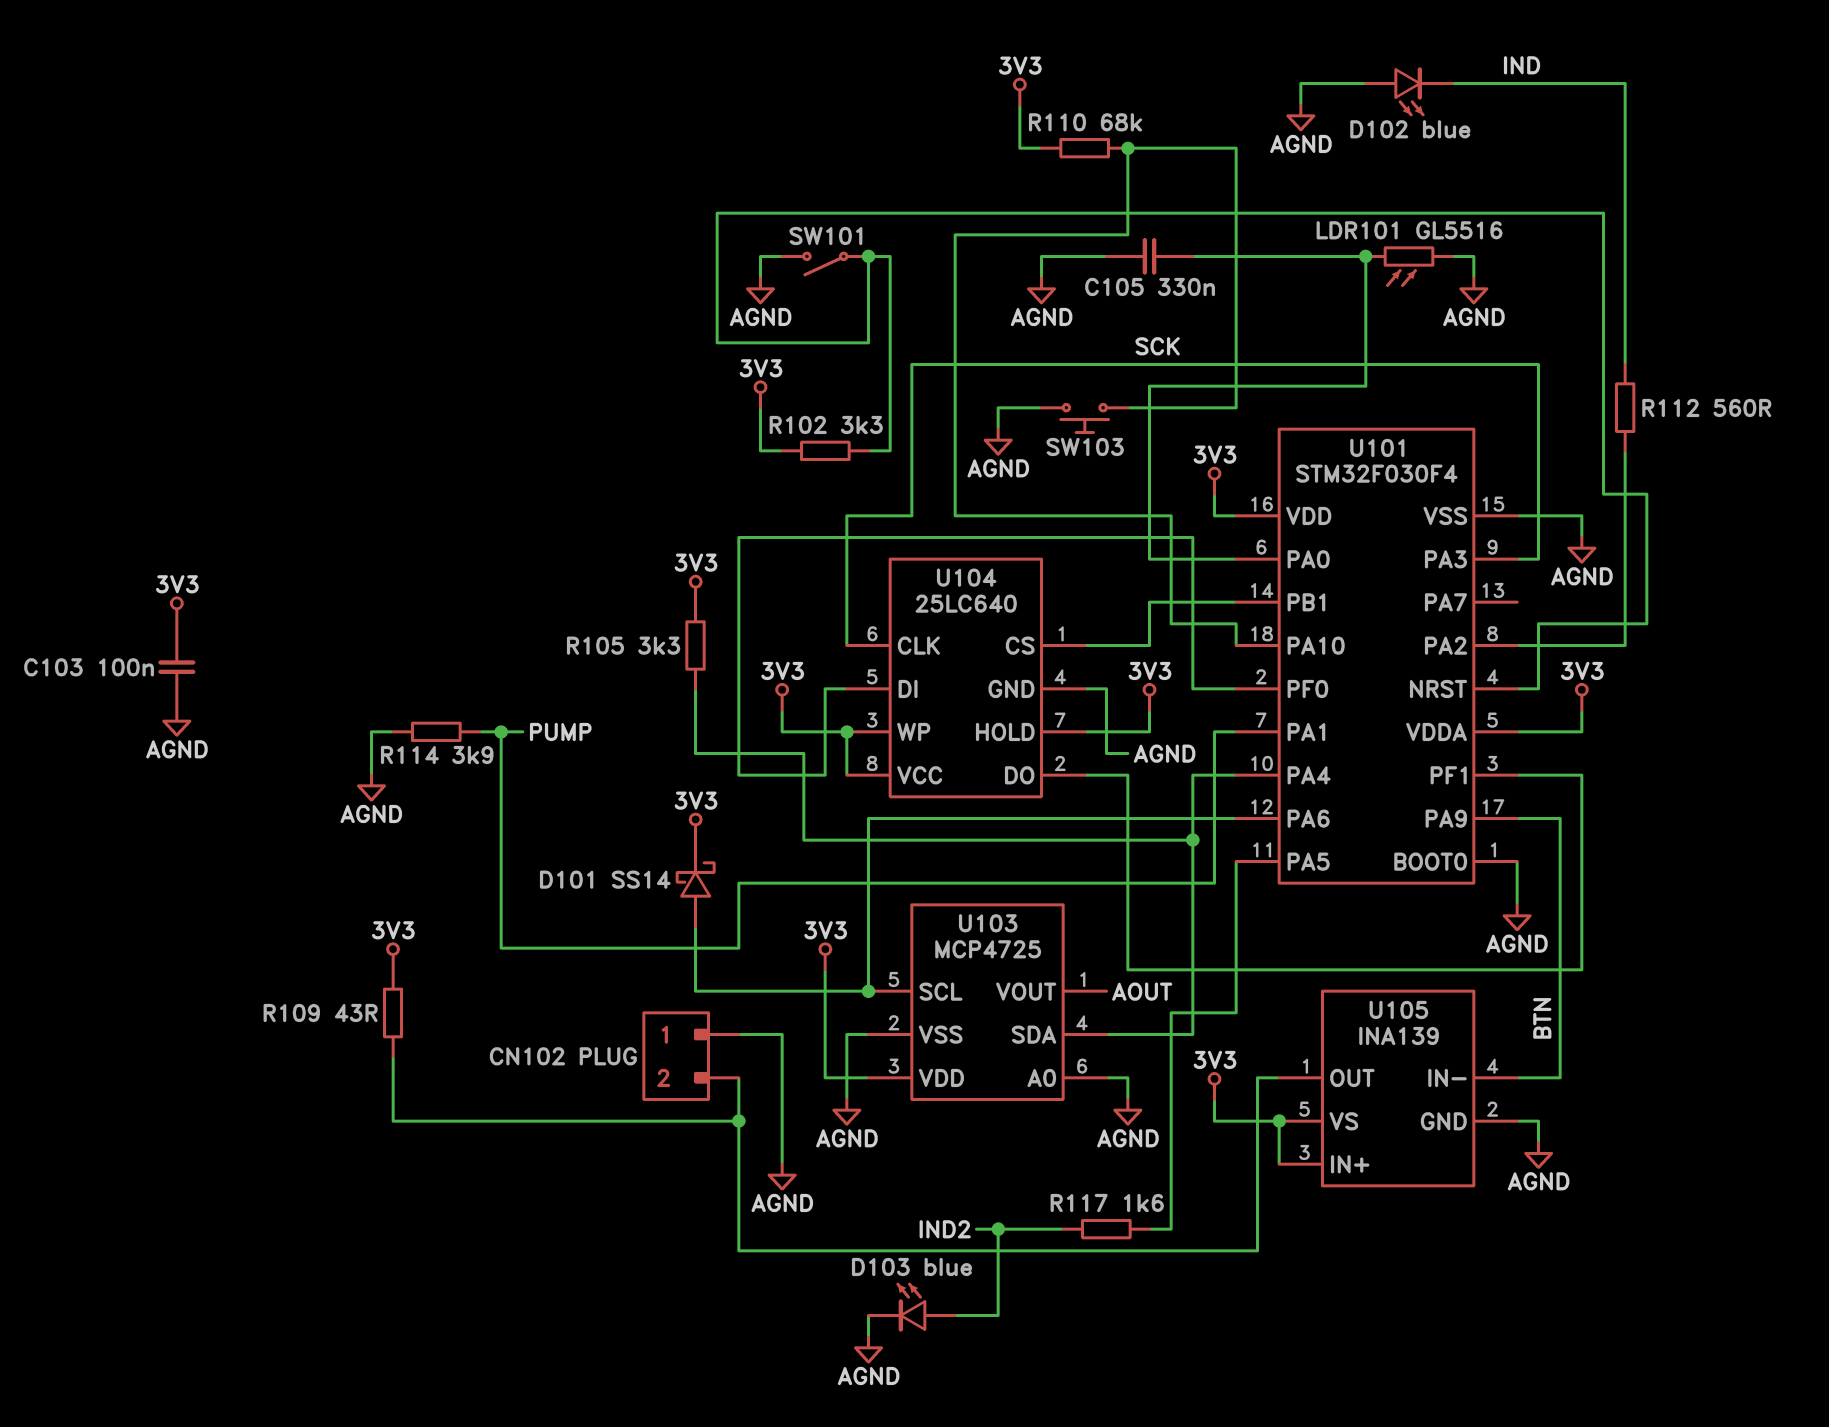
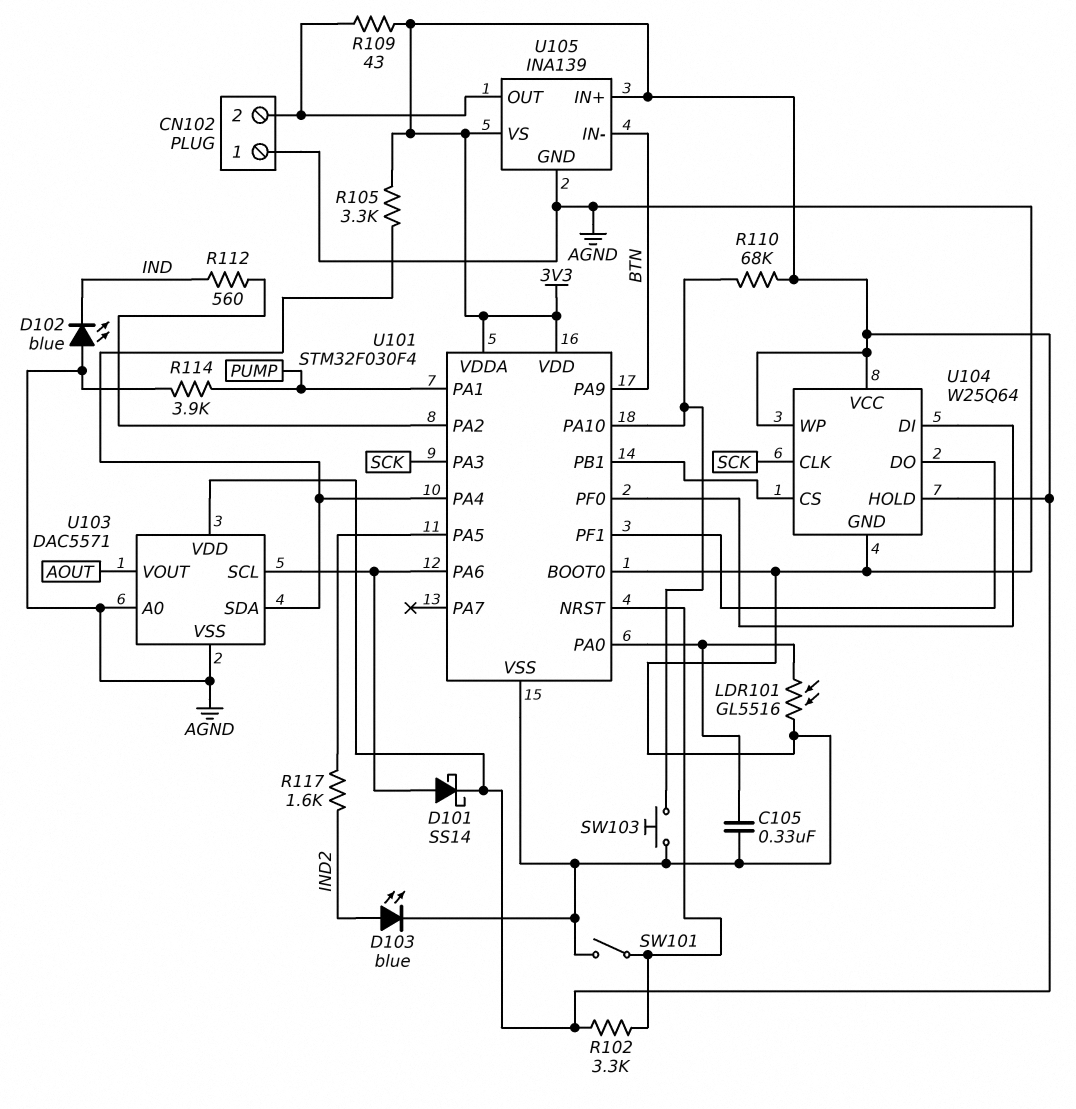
C103: 100nF (3V3, AGND) -> none
U103: MCP4725 -> DAC5571
U104: 25LC640 -> W25Q64

